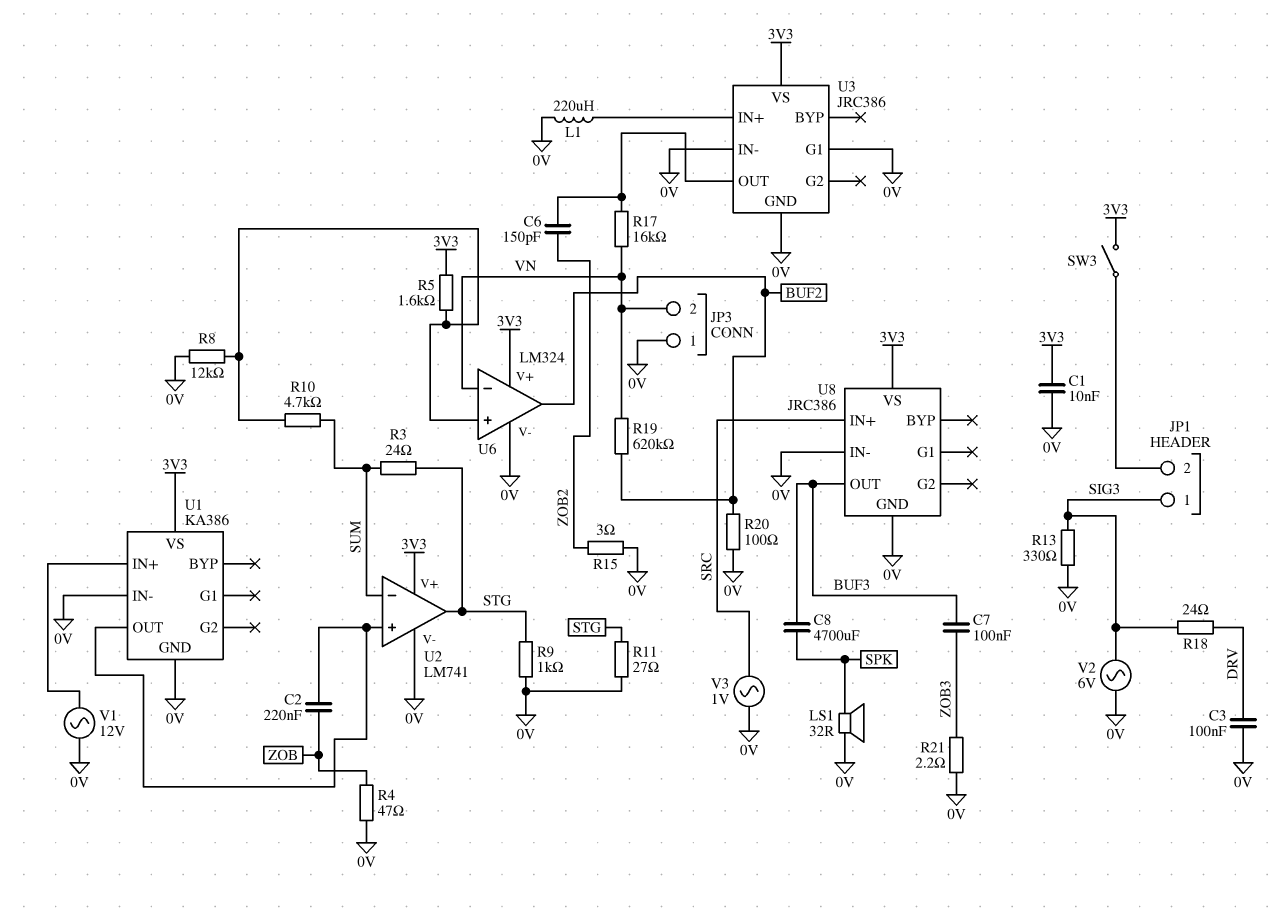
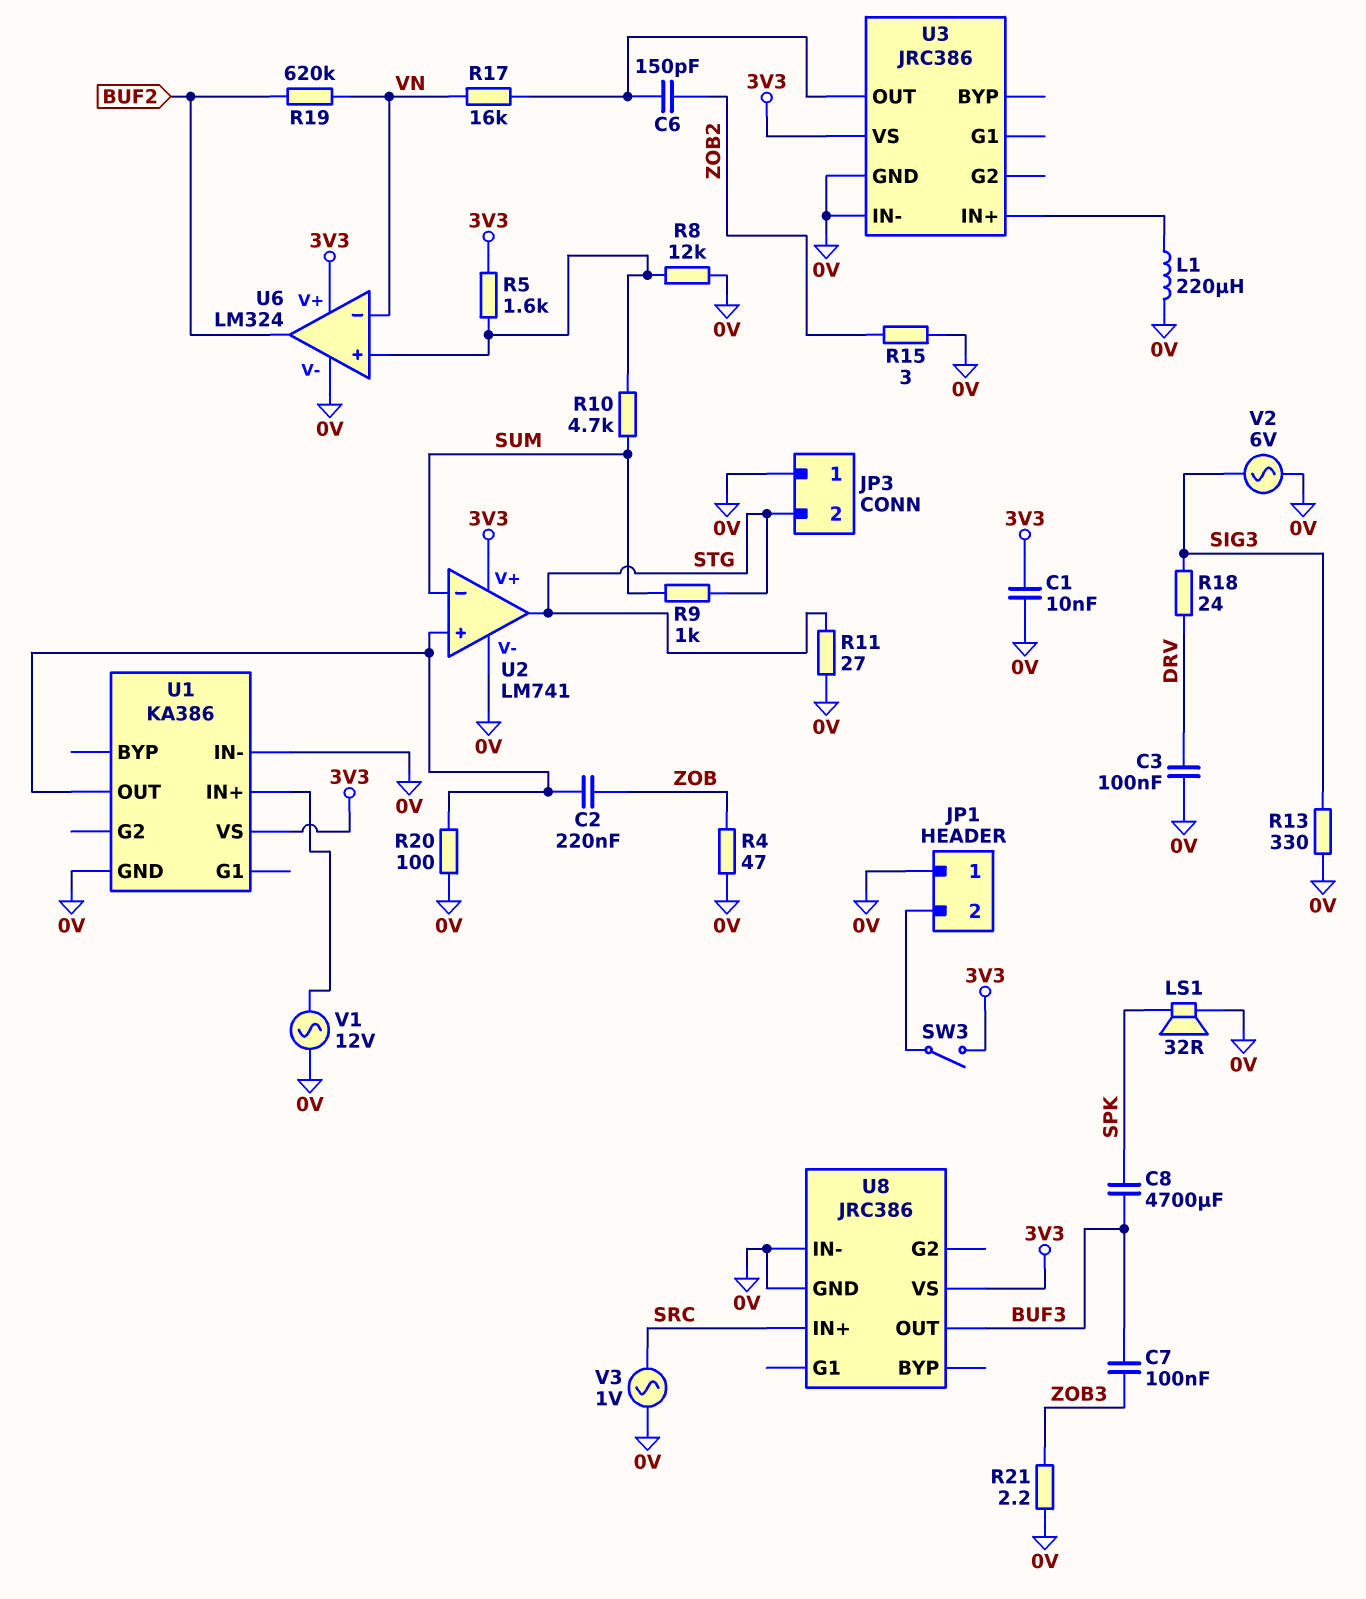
JP1 pin 1: SIG3 -> 0V
JP3 pin 2: VN -> STG
R3: 24 (STG, SUM) -> none
R9: 1k (0V, STG) -> 1k (STG, SUM)
R20: 100 (0V, BUF2) -> 100 (0V, U1/OUT)
U3 pin G1: 0V -> none

